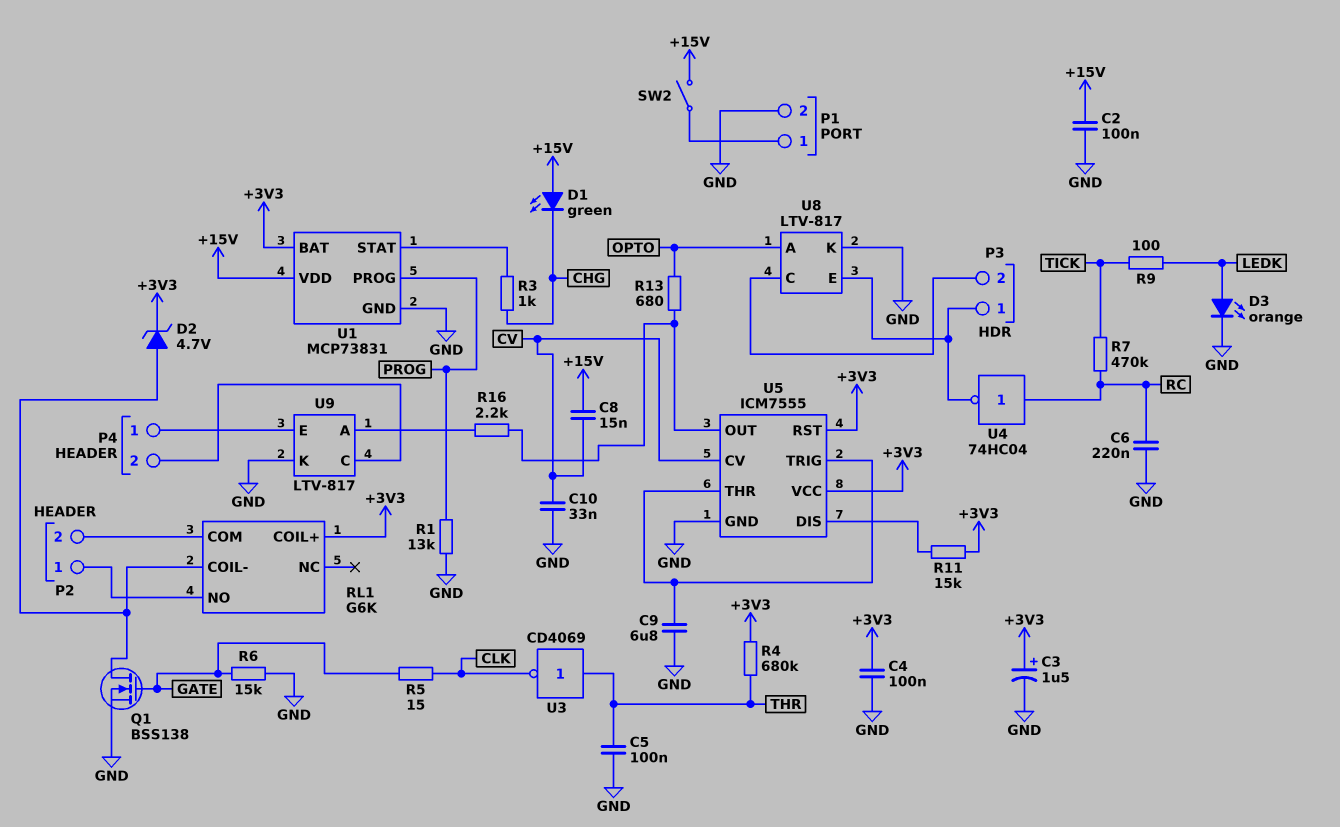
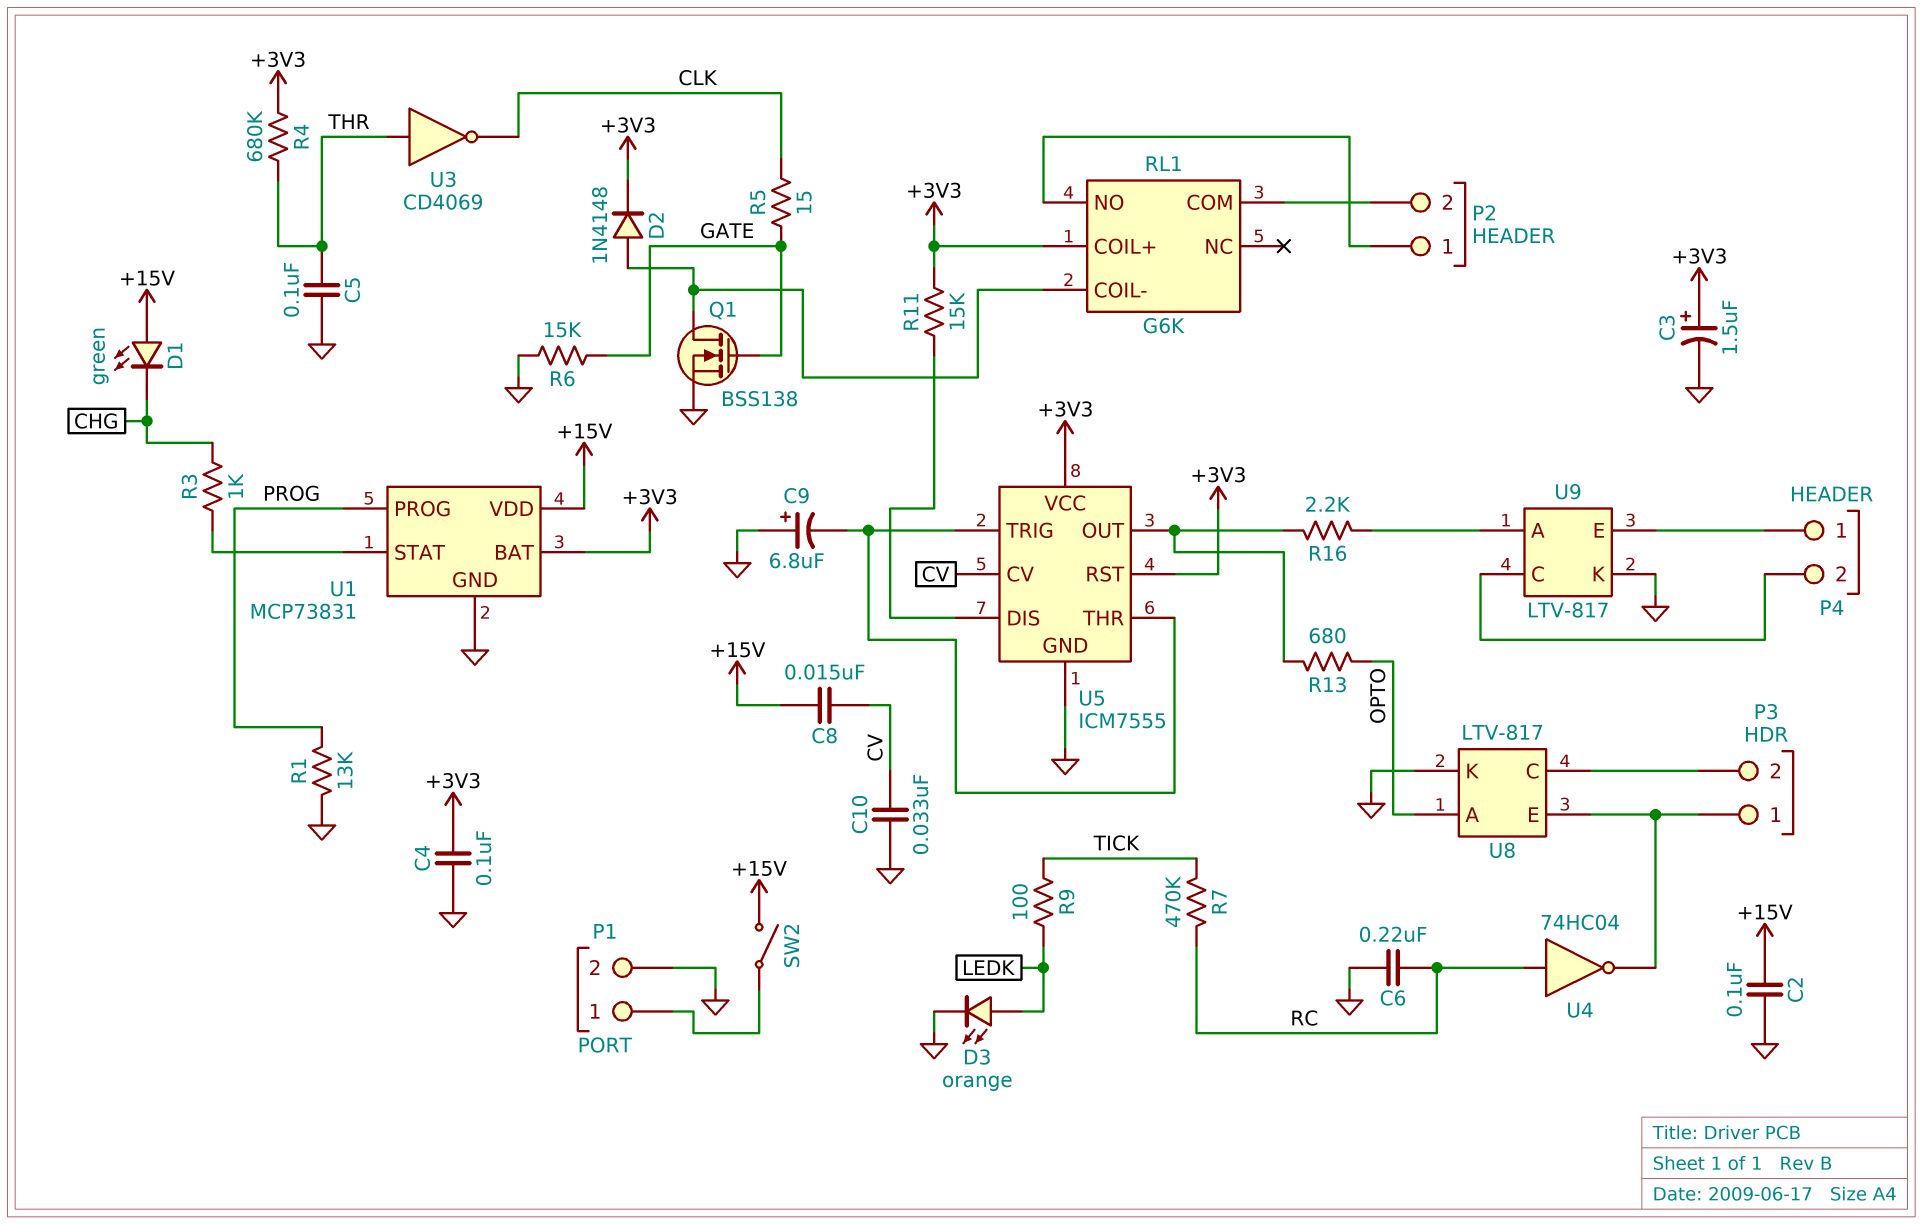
C9: 6.8uF (GND, U5/THR) -> 6.8uF (plus GND, minus U5/THR)
D2: zener 4.7V (A RL1/COIL-, K +3V3) -> diode 1N4148 (A RL1/COIL-, K +3V3)

